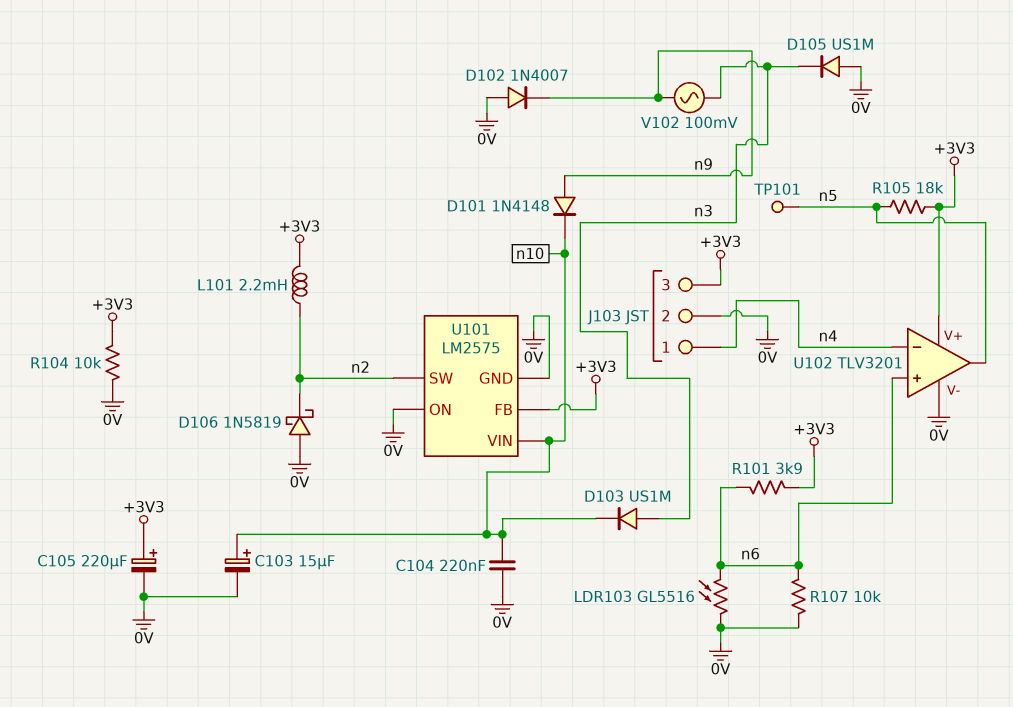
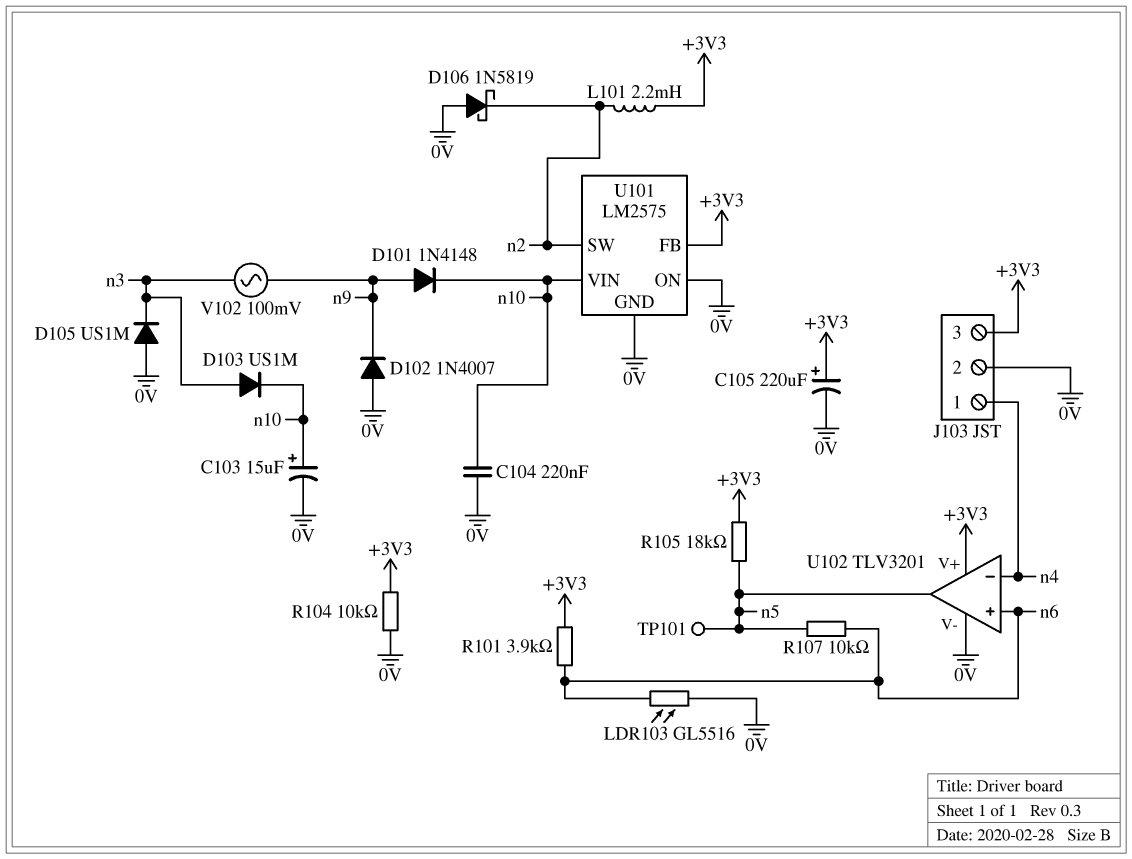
R107: 10k (0V, n6) -> 10k (n5, n6)

